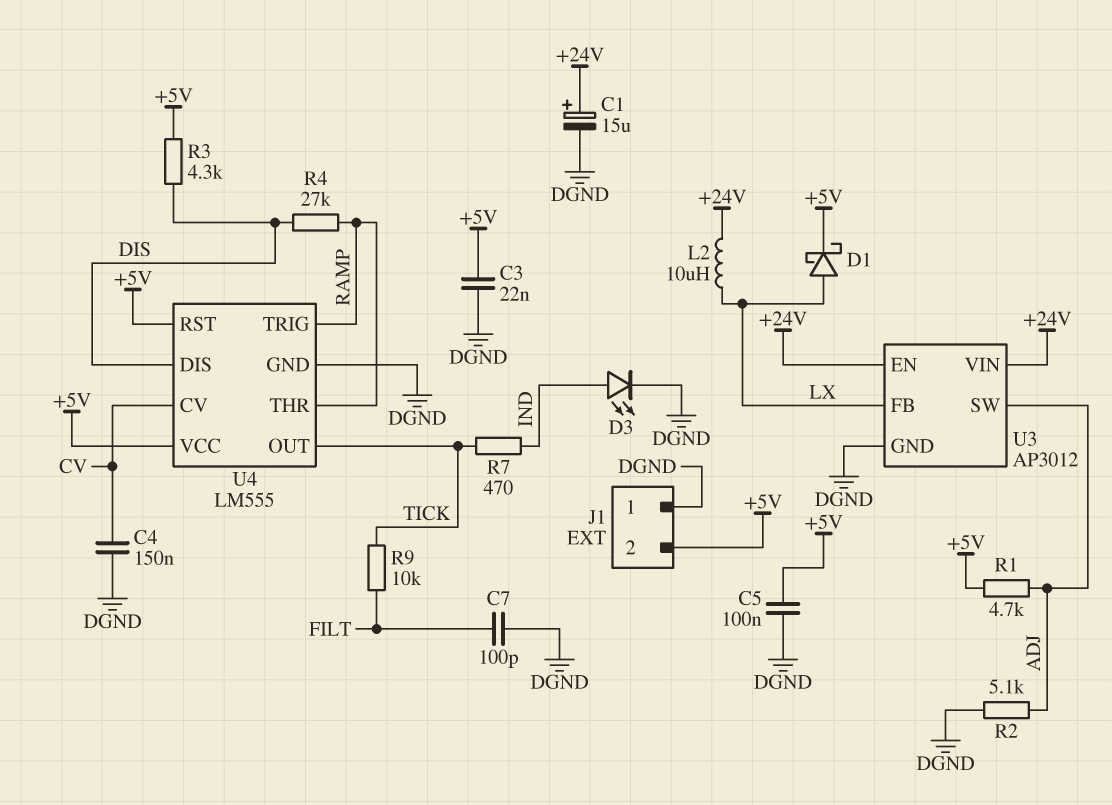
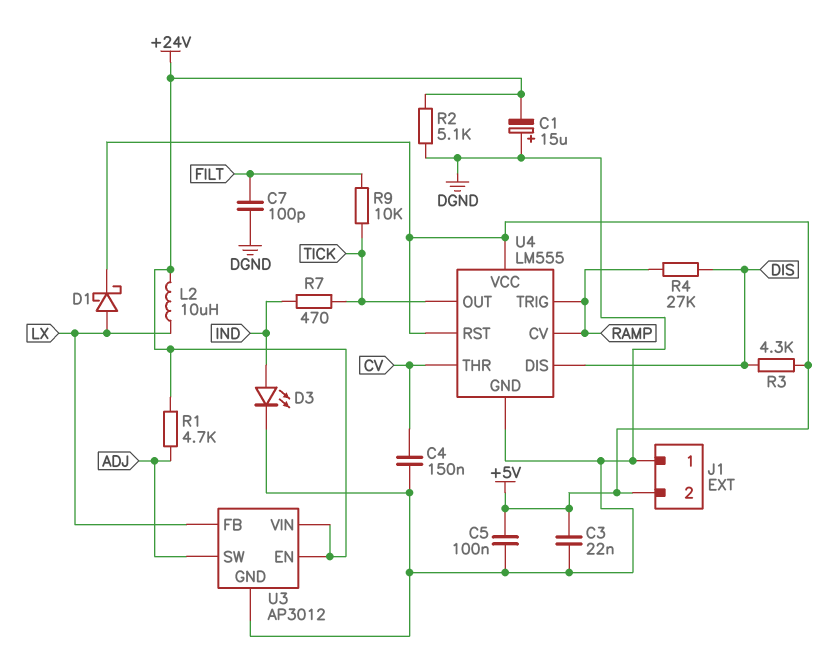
C1: 15uF (plus +24V, minus DGND) -> 15uF (plus DGND, minus +24V)
R1: 4.7k (+5V, ADJ) -> 4.7k (+24V, ADJ)
R2: 5.1k (ADJ, DGND) -> 5.1k (+24V, DGND)
U4 pin CV: CV -> RAMP
U4 pin THR: RAMP -> CV

